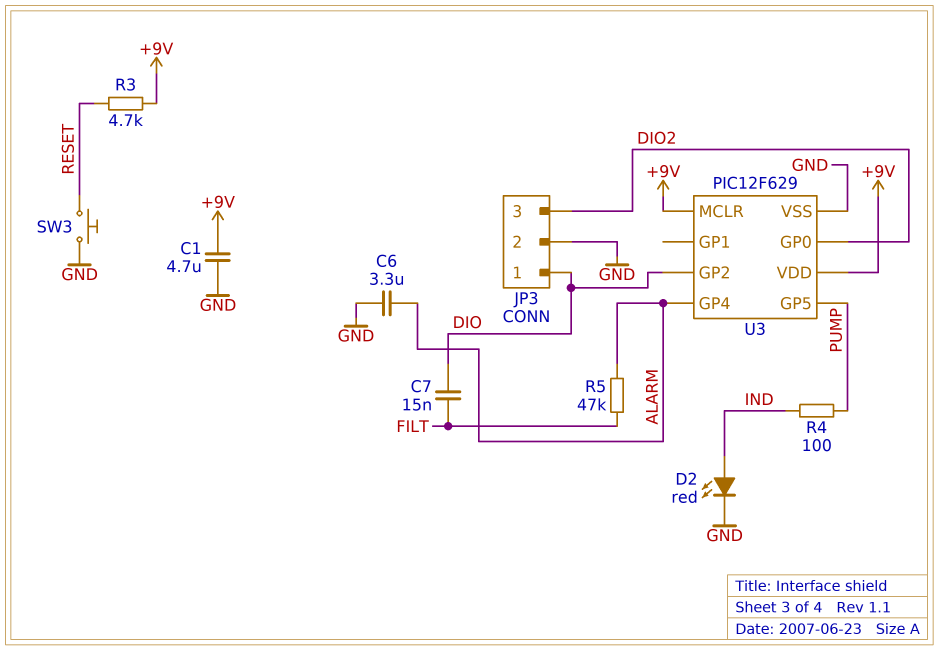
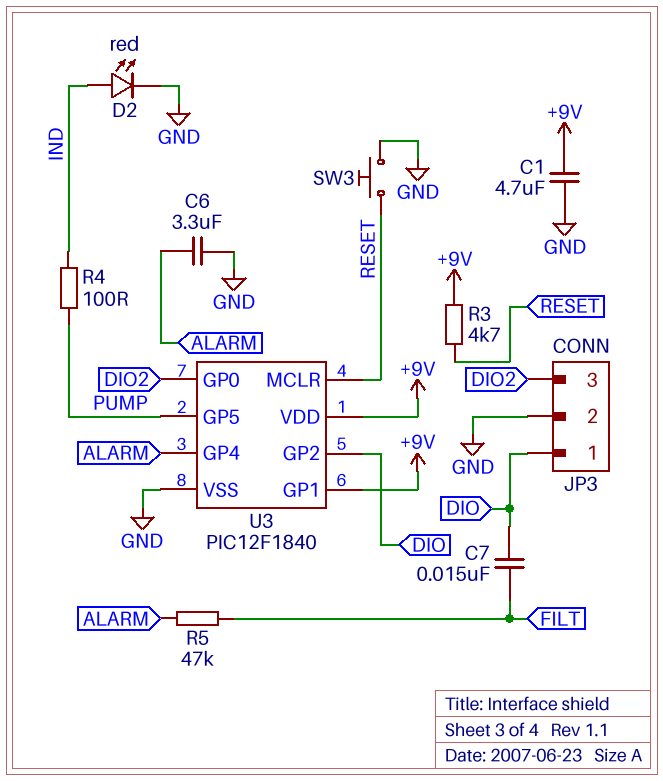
U3: PIC12F629 -> PIC12F1840
U3 pin GP1: none -> +9V
U3 pin MCLR: +9V -> RESET

